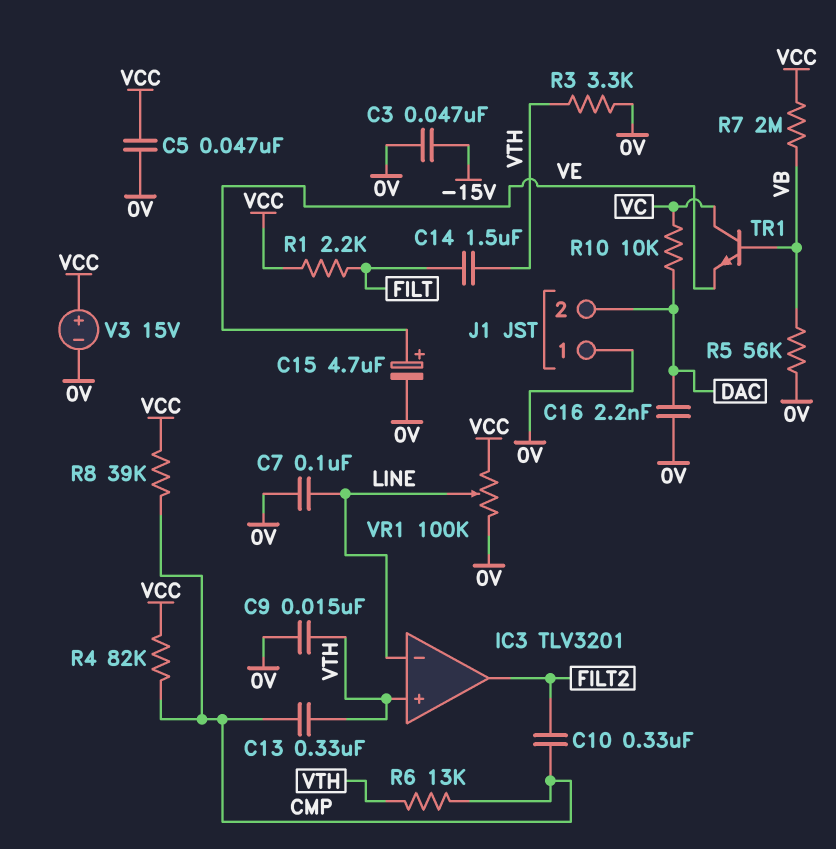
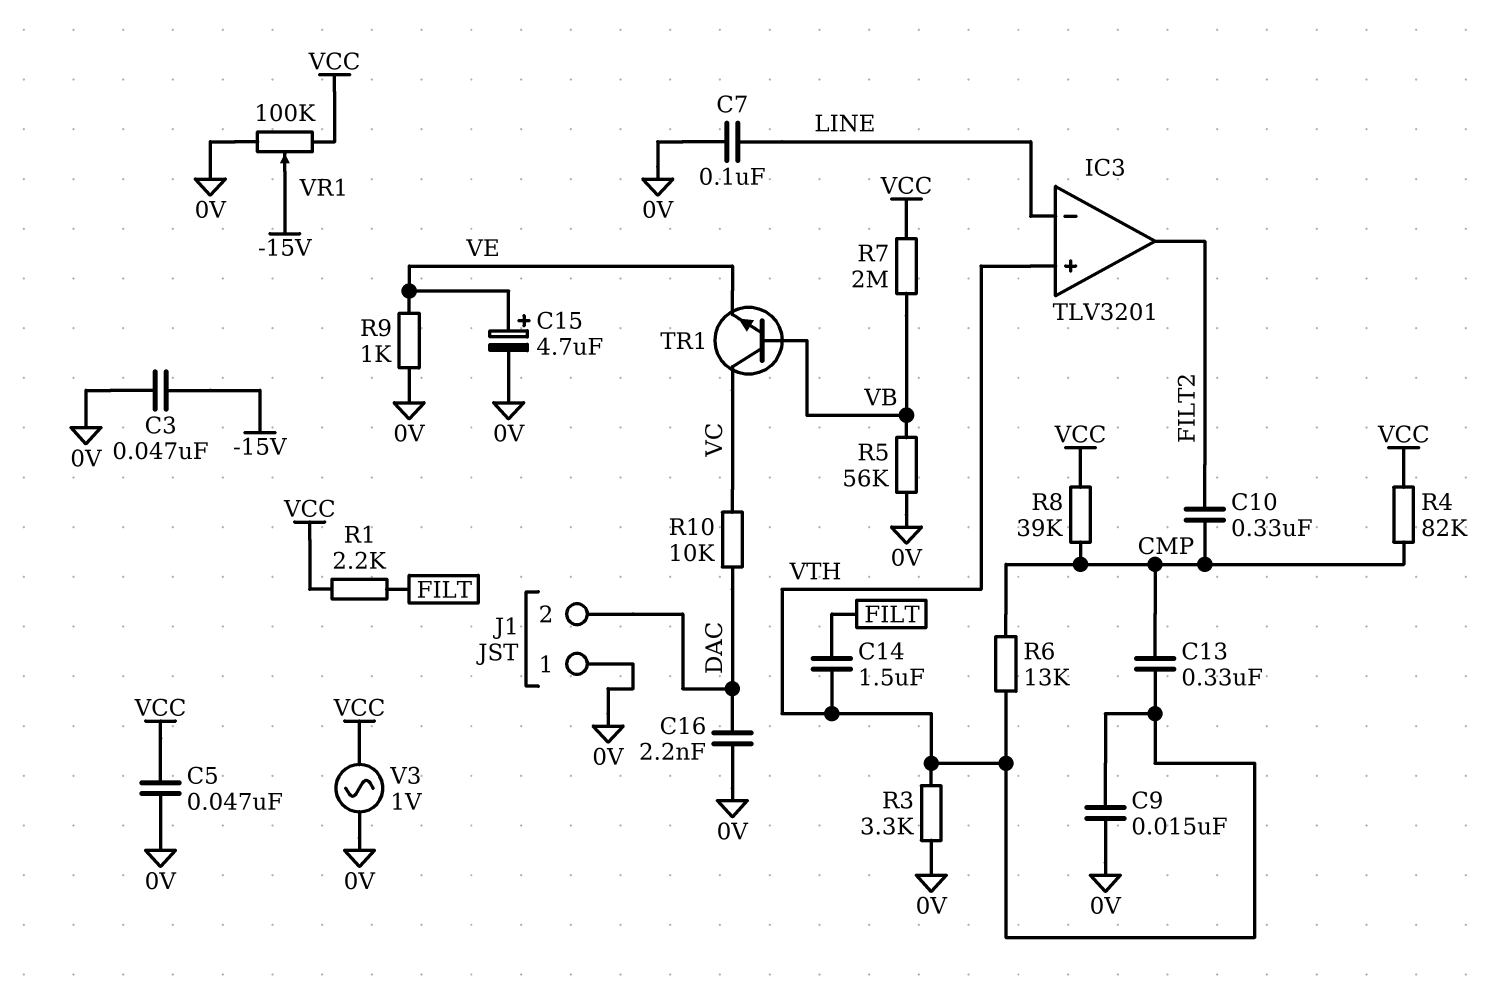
R9: none -> 1k (0V, VE)
V3: 15V (plus VCC, minus 0V) -> AC 1V (0V, VCC)
VR1: 100k (0V, VCC, wiper LINE) -> 100k (0V, VCC, wiper -15V)

